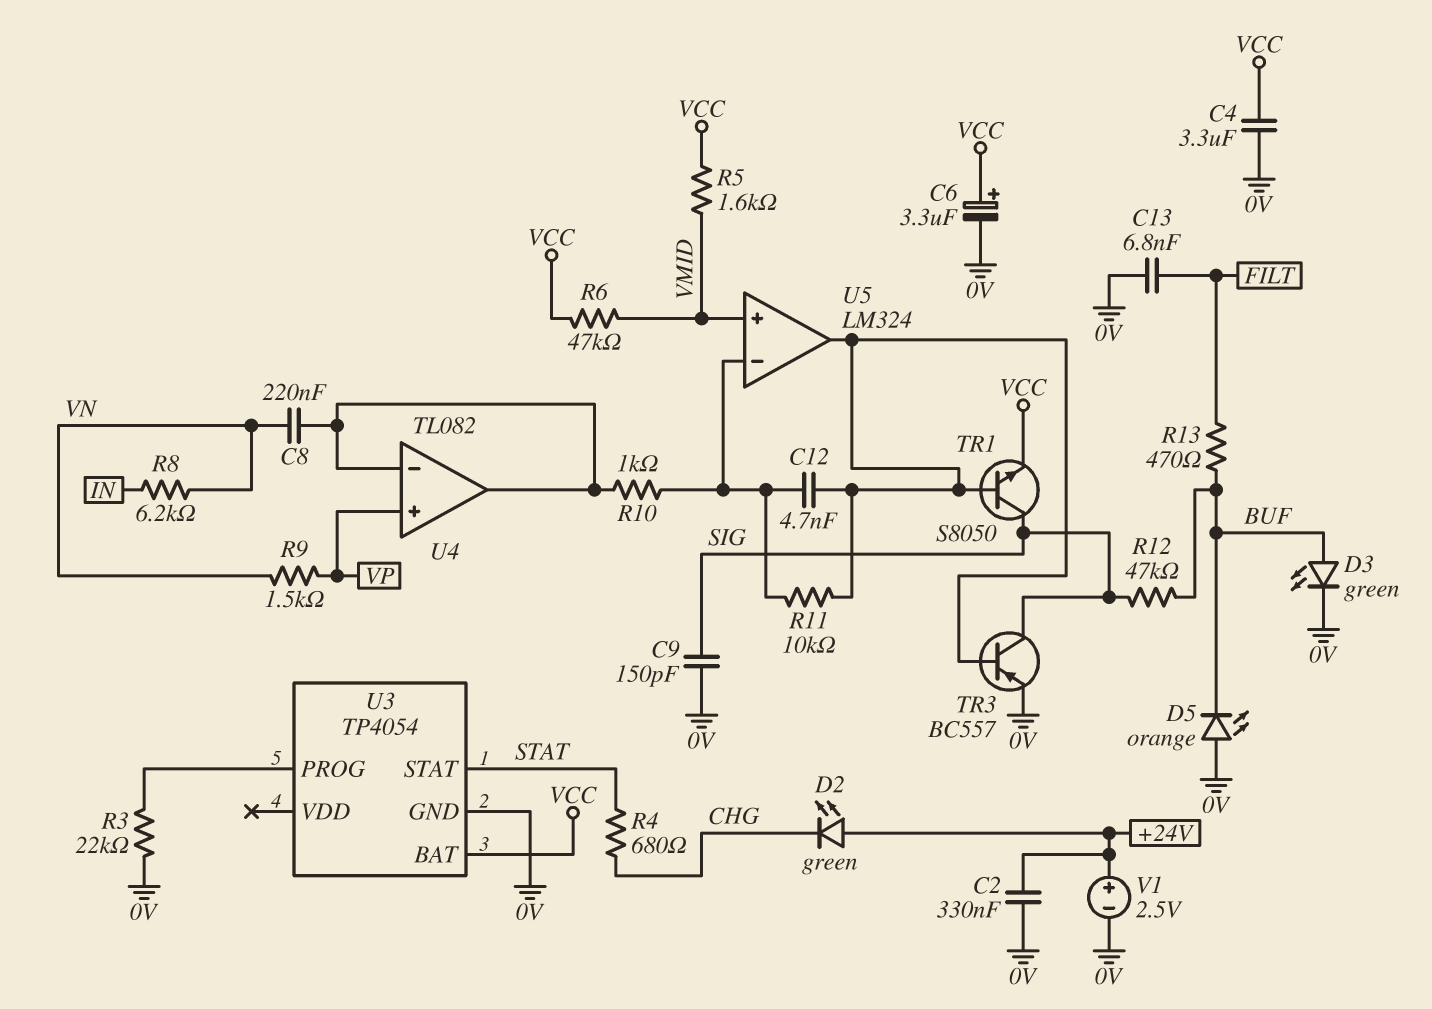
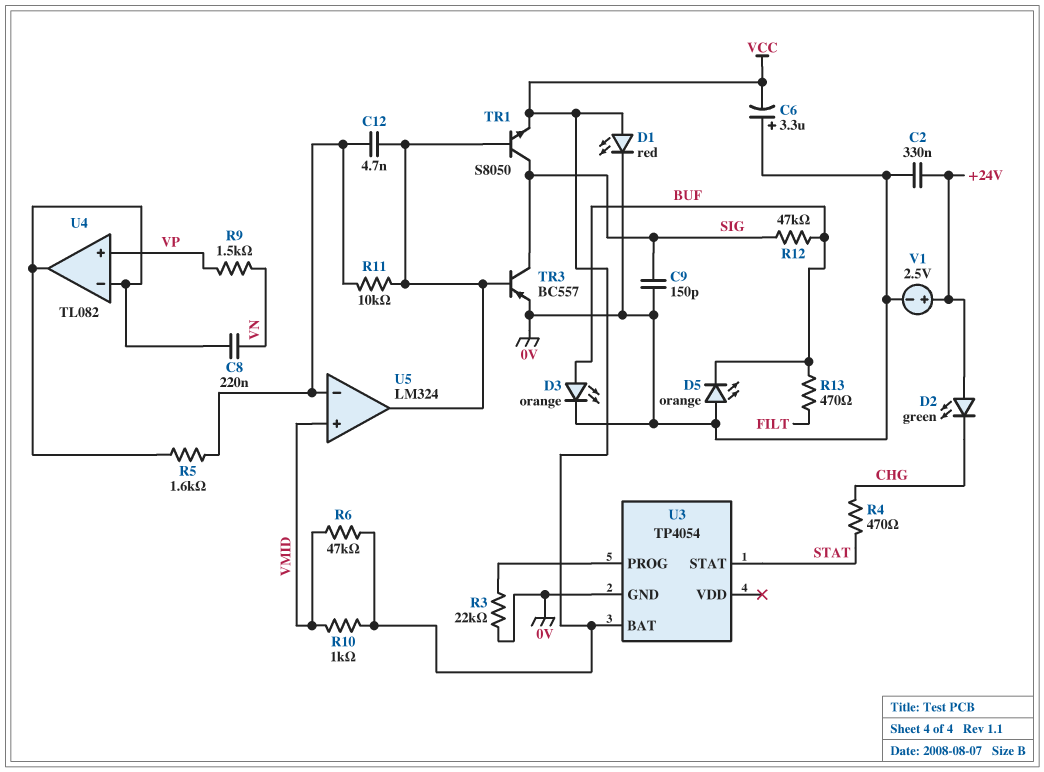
C4: 3.3uF (0V, VCC) -> none
C6: 3.3uF (plus VCC, minus 0V) -> 3.3uF (plus 0V, minus VCC)
C13: 6.8nF (0V, FILT) -> none
D1: none -> LED red (A VCC, K 0V)
D3: LED green (A BUF, K 0V) -> LED orange (A BUF, K 0V)
R4: 680 (CHG, STAT) -> 470 (CHG, STAT)
R5: 1.6k (VCC, VMID) -> 1.6k (U4/in-, U5/in-)
R8: 6.2k (IN, VN) -> none
R10: 1k (U4/in-, U5/in-) -> 1k (VCC, VMID)

